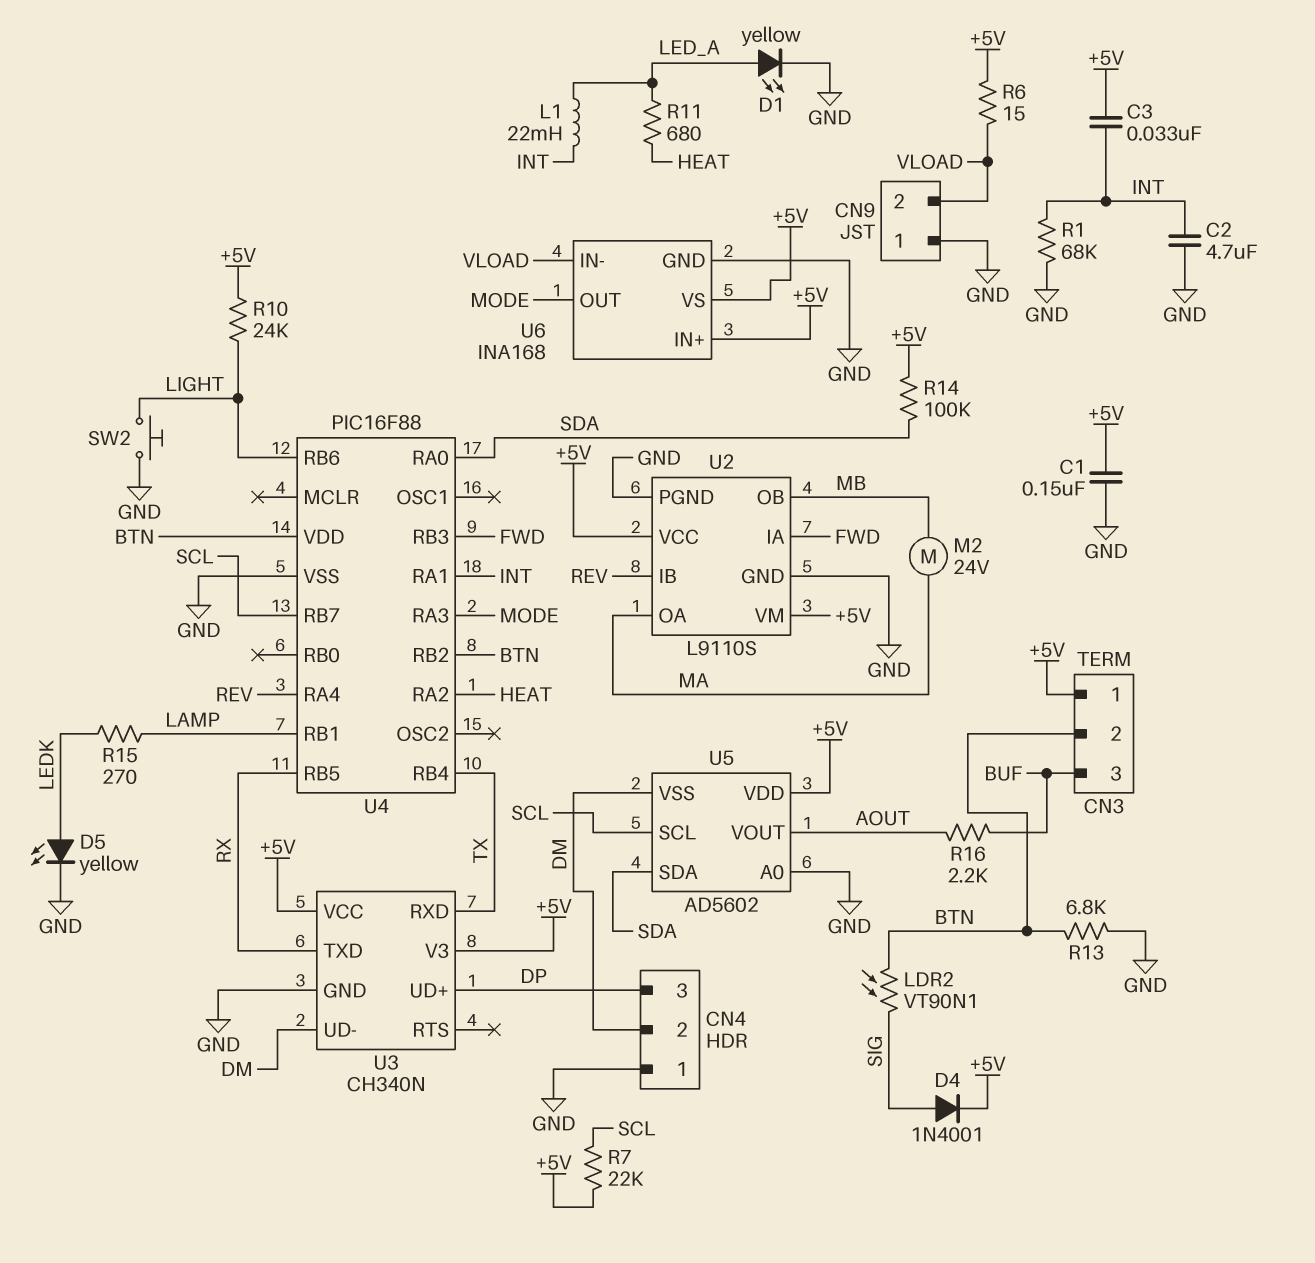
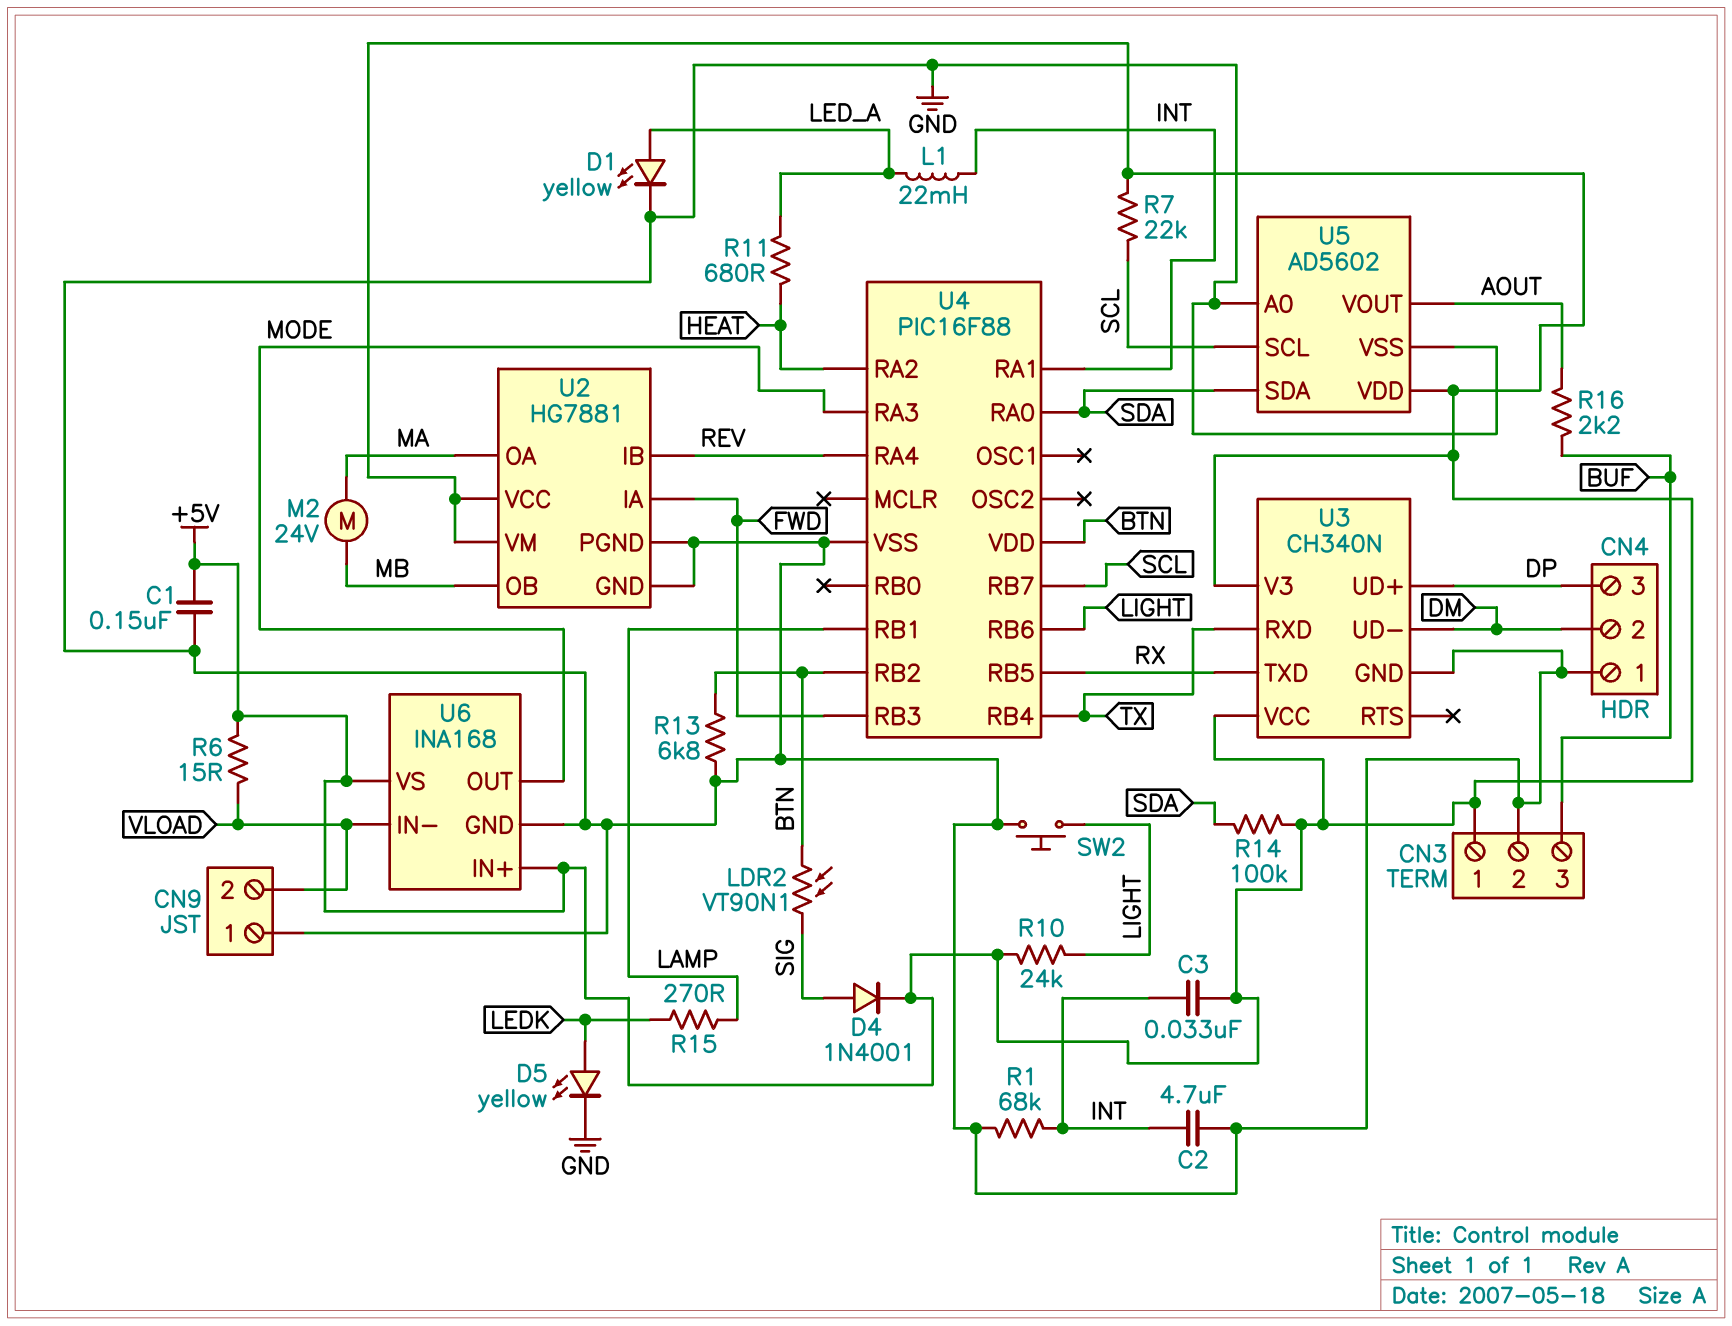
CN3 pin 2: BTN -> GND
U2: L9110S -> HG7881
U5 pin VSS: DM -> GND

